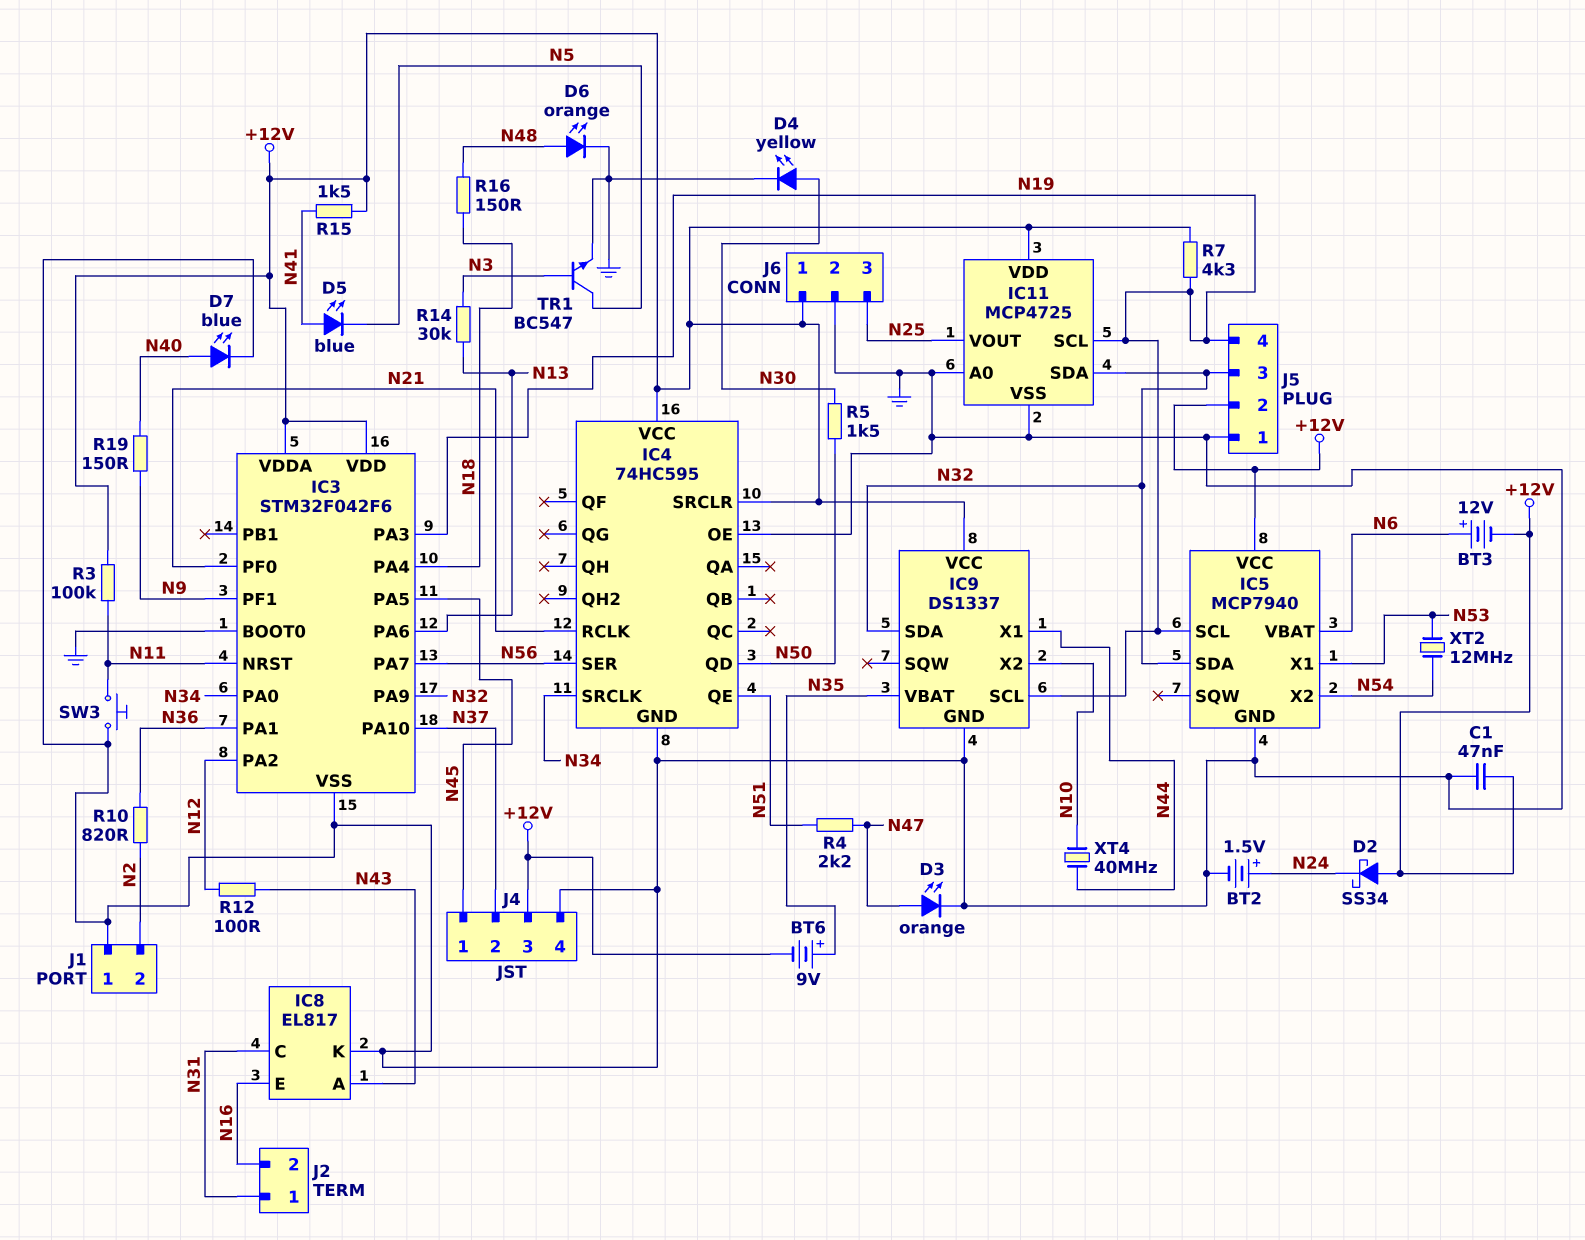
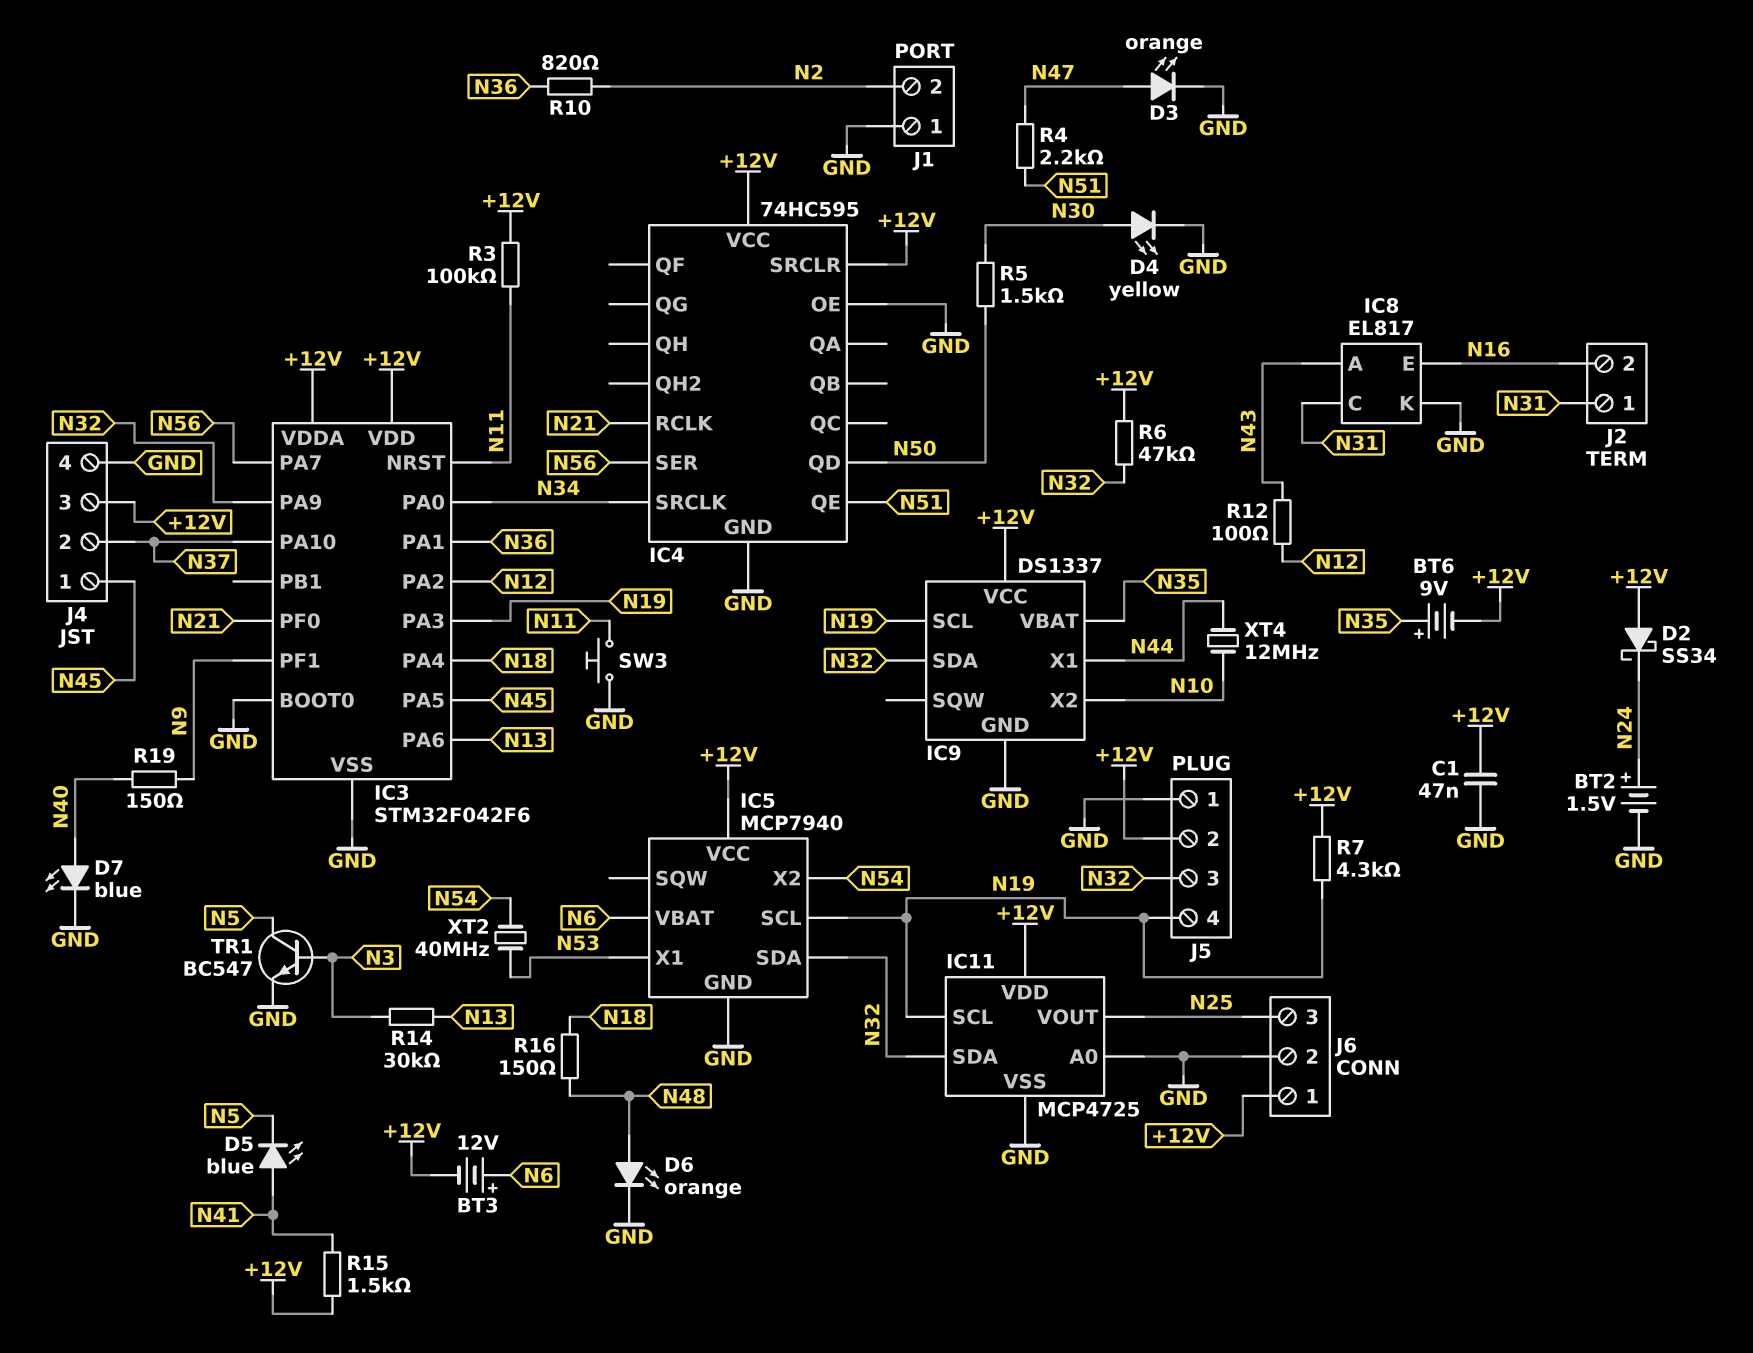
R6: none -> 47k (+12V, N32)
XT2: 12MHz (N53, N54) -> 40MHz (N53, N54)
XT4: 40MHz (N10, N44) -> 12MHz (N10, N44)

